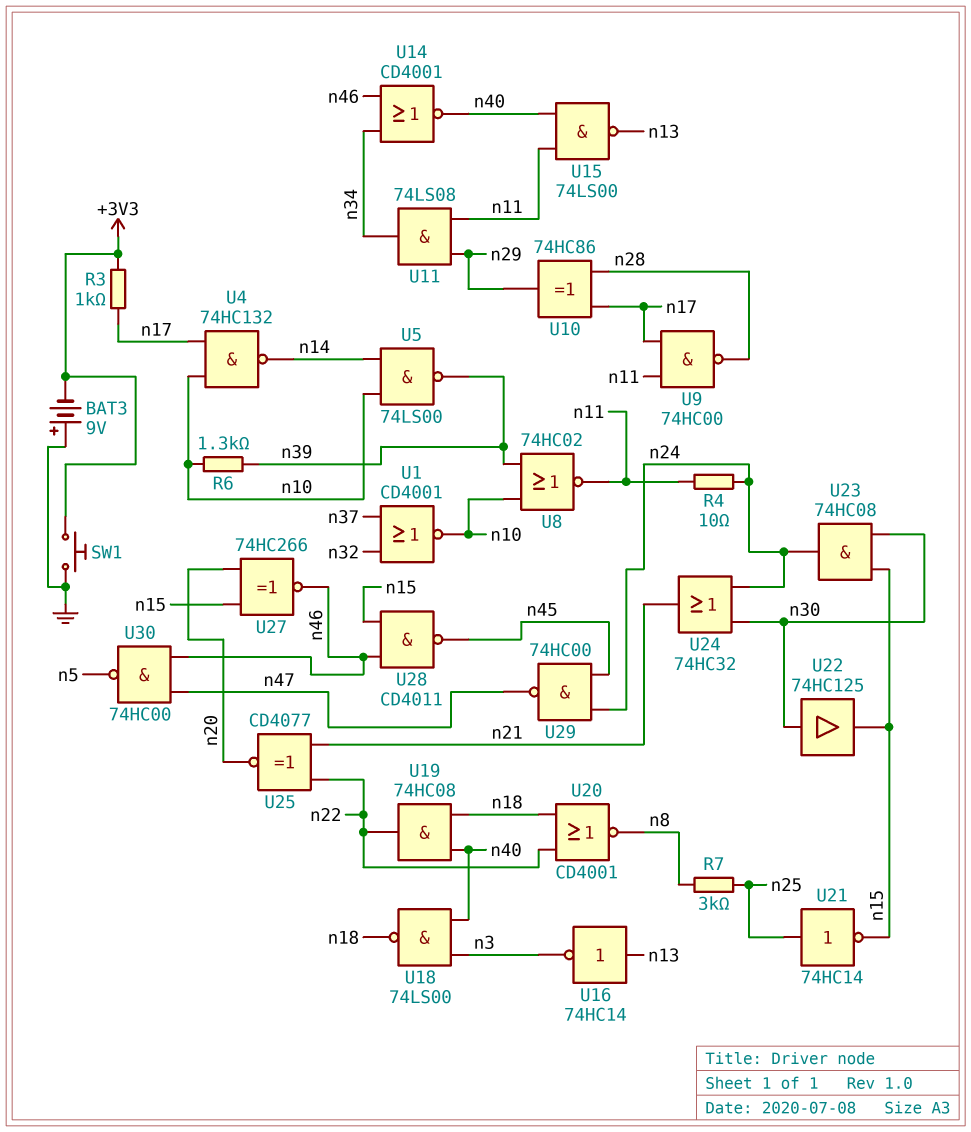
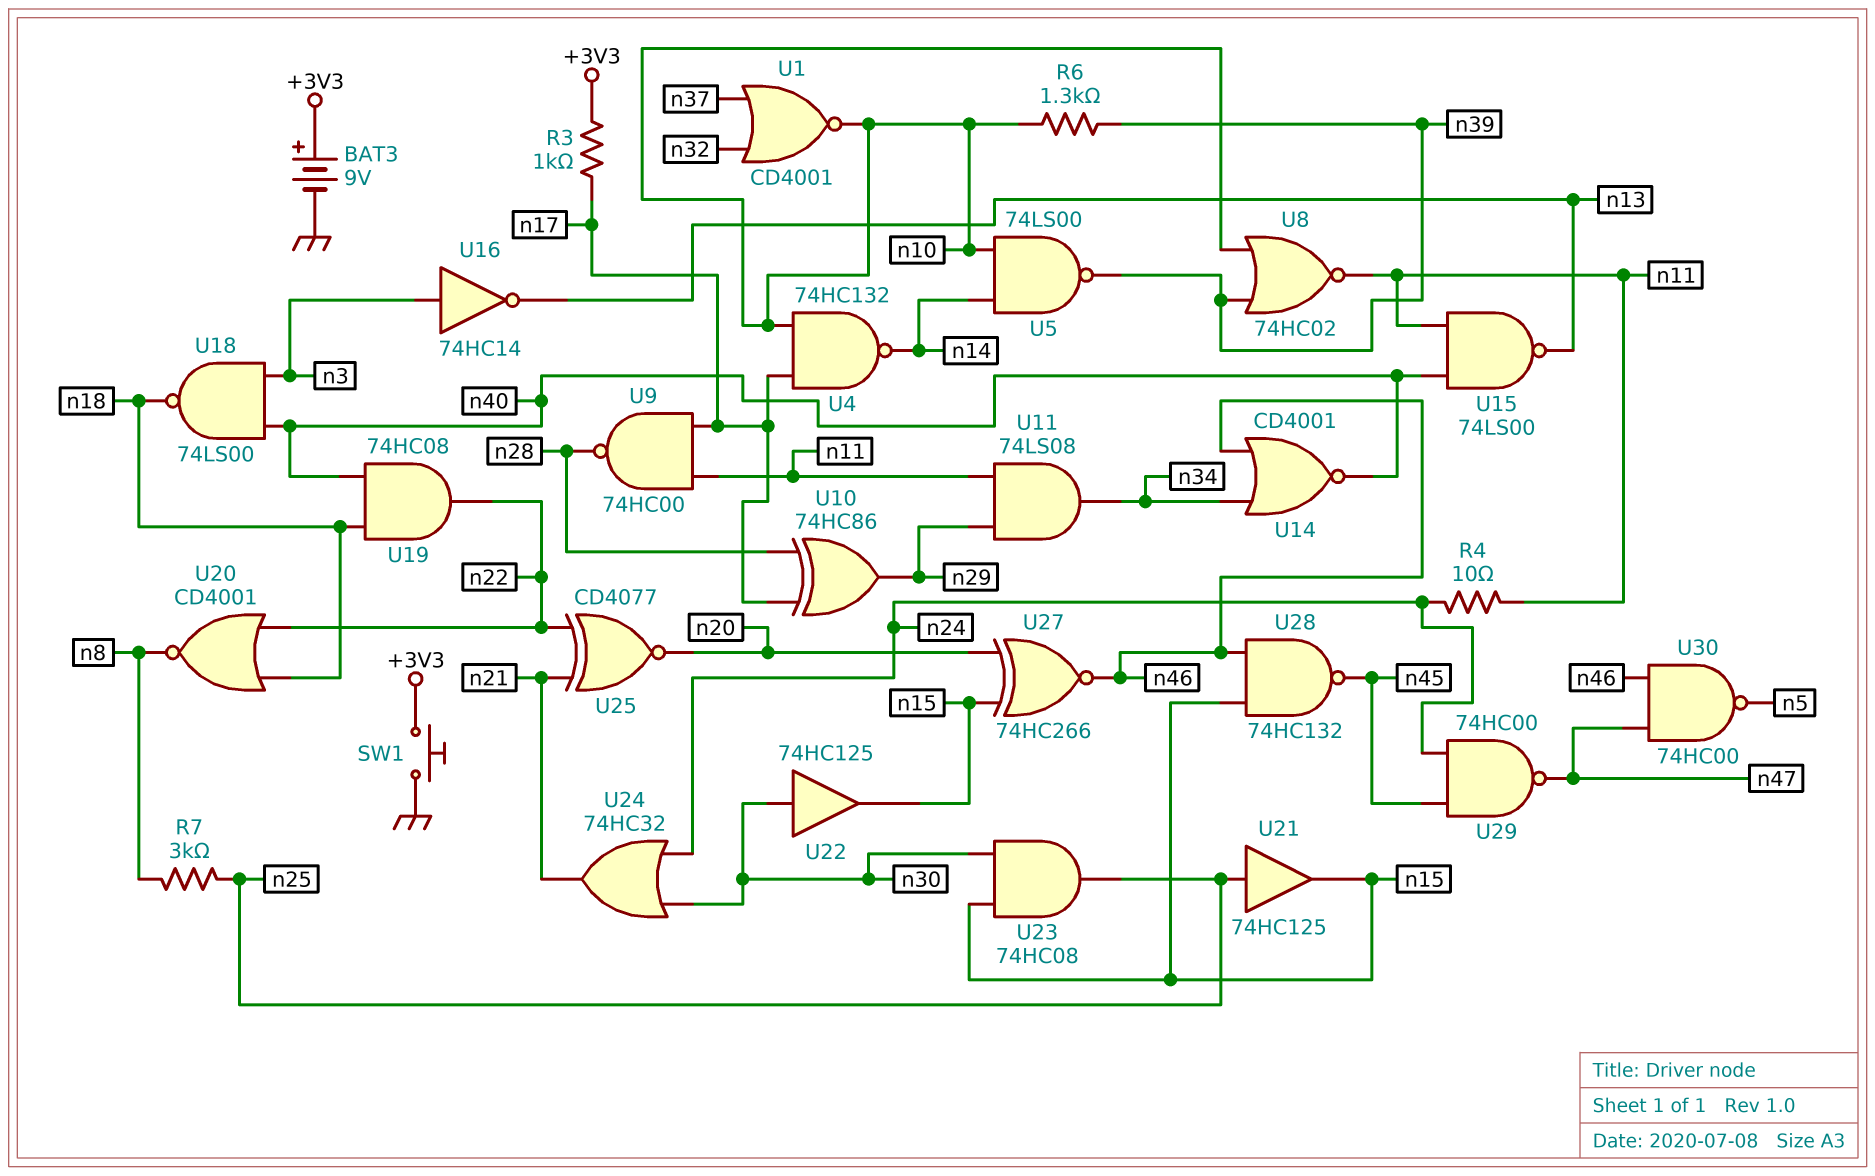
BAT3: 9V (plus GND, minus +3V3) -> 9V (plus +3V3, minus GND)
U16: NOT 74HC14 (in n13, out n3) -> NOT 74HC14 (in n3, out n13)
U21: NOT 74HC14 (in n25, out n15) -> buffer 74HC125 (in n25, out n15)
U23: AND 74HC08 (in n15, in n30, out n24) -> AND 74HC08 (in n15, in n30, out n25)
U28: NAND CD4011 (in n15, in n46, out n45) -> NAND 74HC132 (in n15, in n46, out n45)

